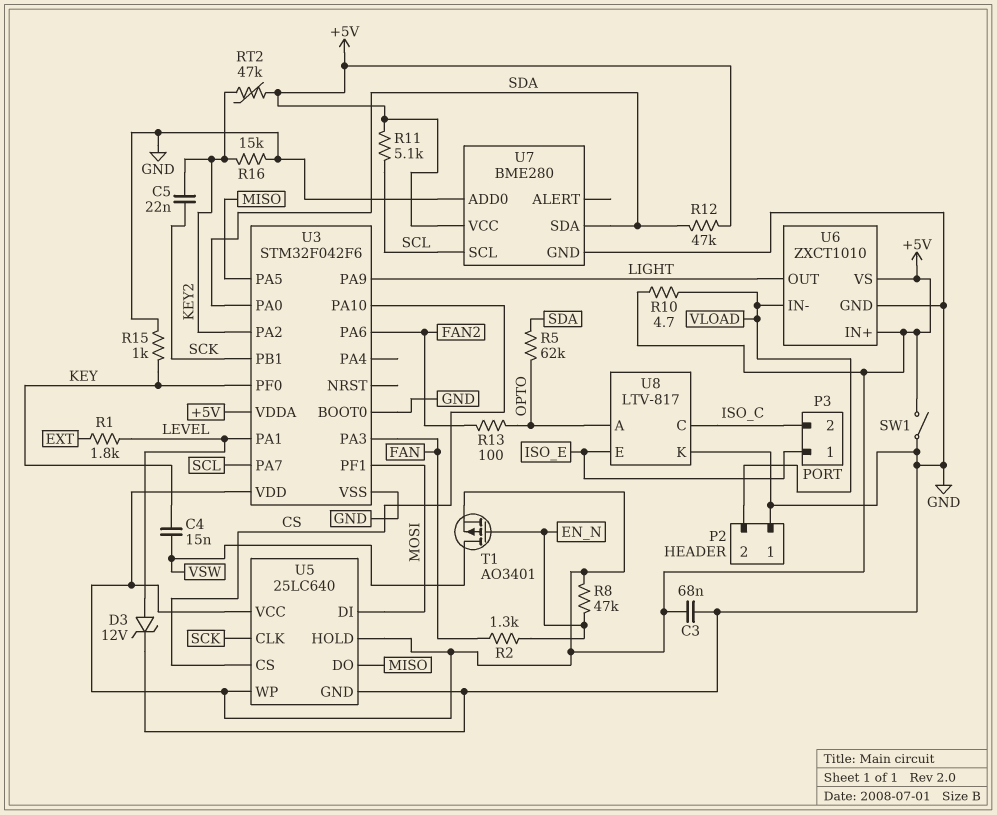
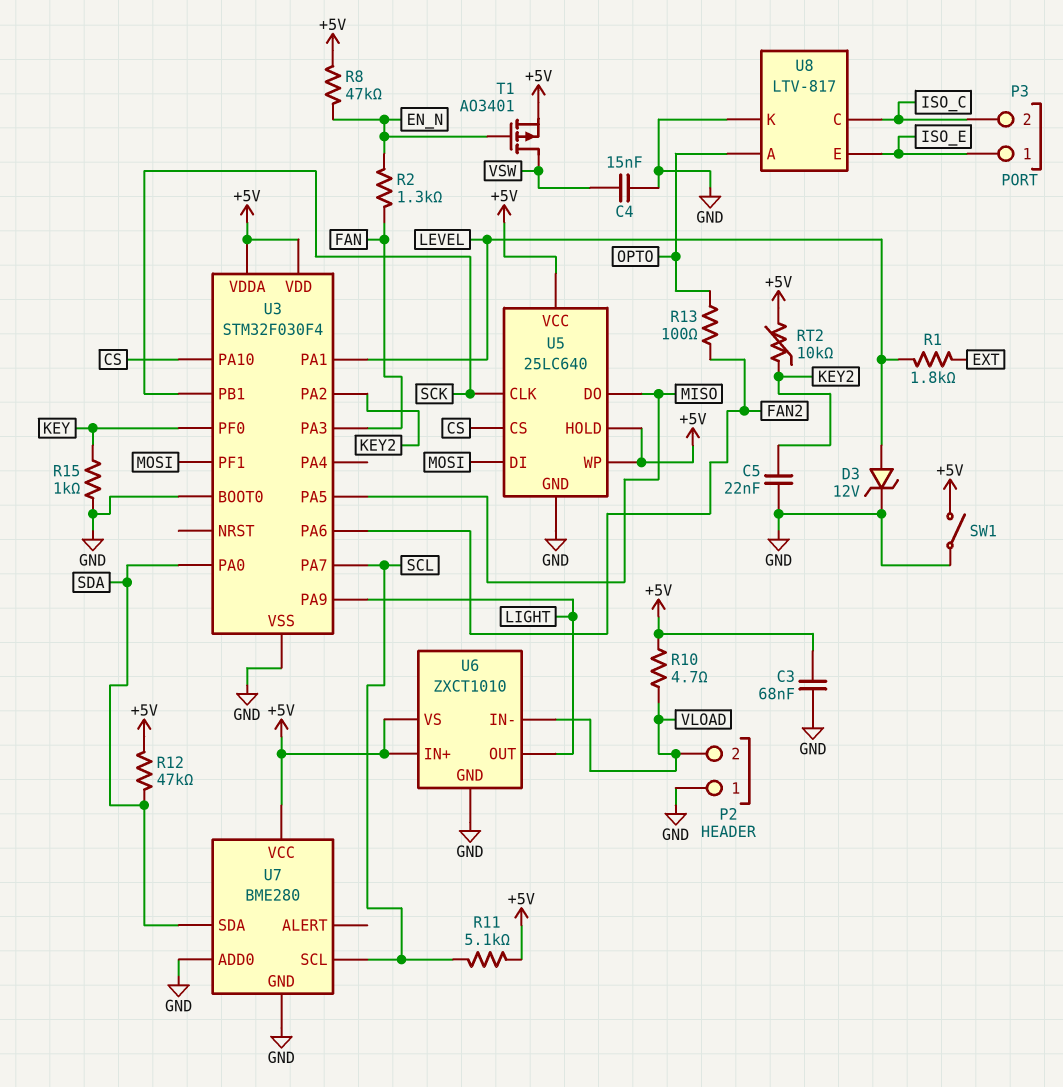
C4: 15nF (KEY, VSW) -> 15nF (GND, VSW)
C5: 22nF (KEY2, SCK) -> 22nF (GND, KEY2)
R5: 62k (OPTO, SDA) -> none
R16: 15k (GND, KEY2) -> none
RT2: 47k (+5V, KEY2) -> 10k (+5V, KEY2)
U3: STM32F042F6 -> STM32F030F4

